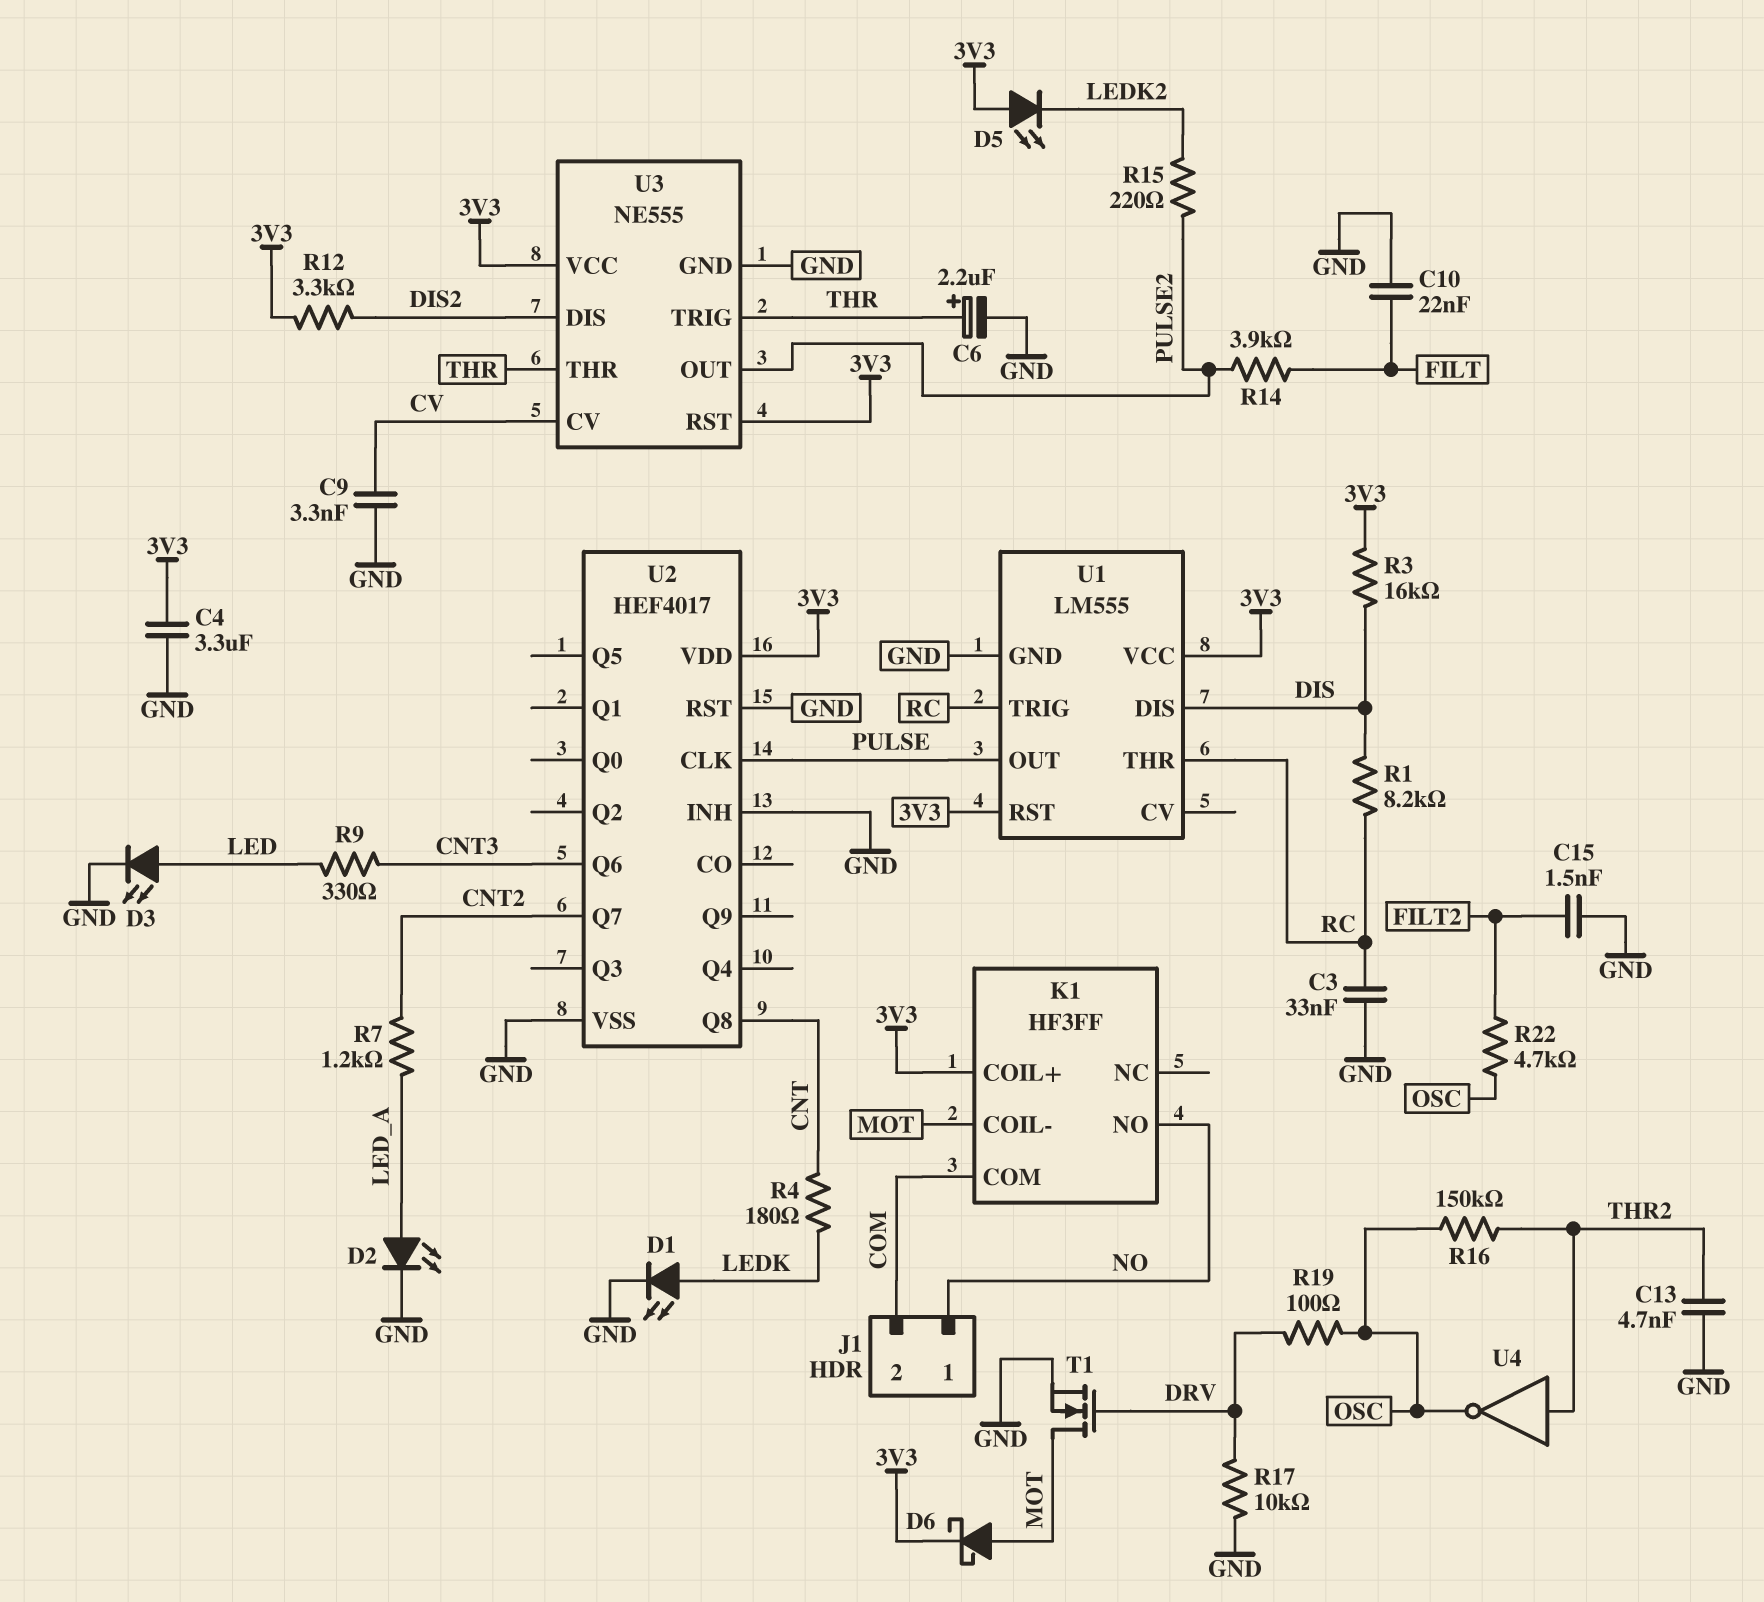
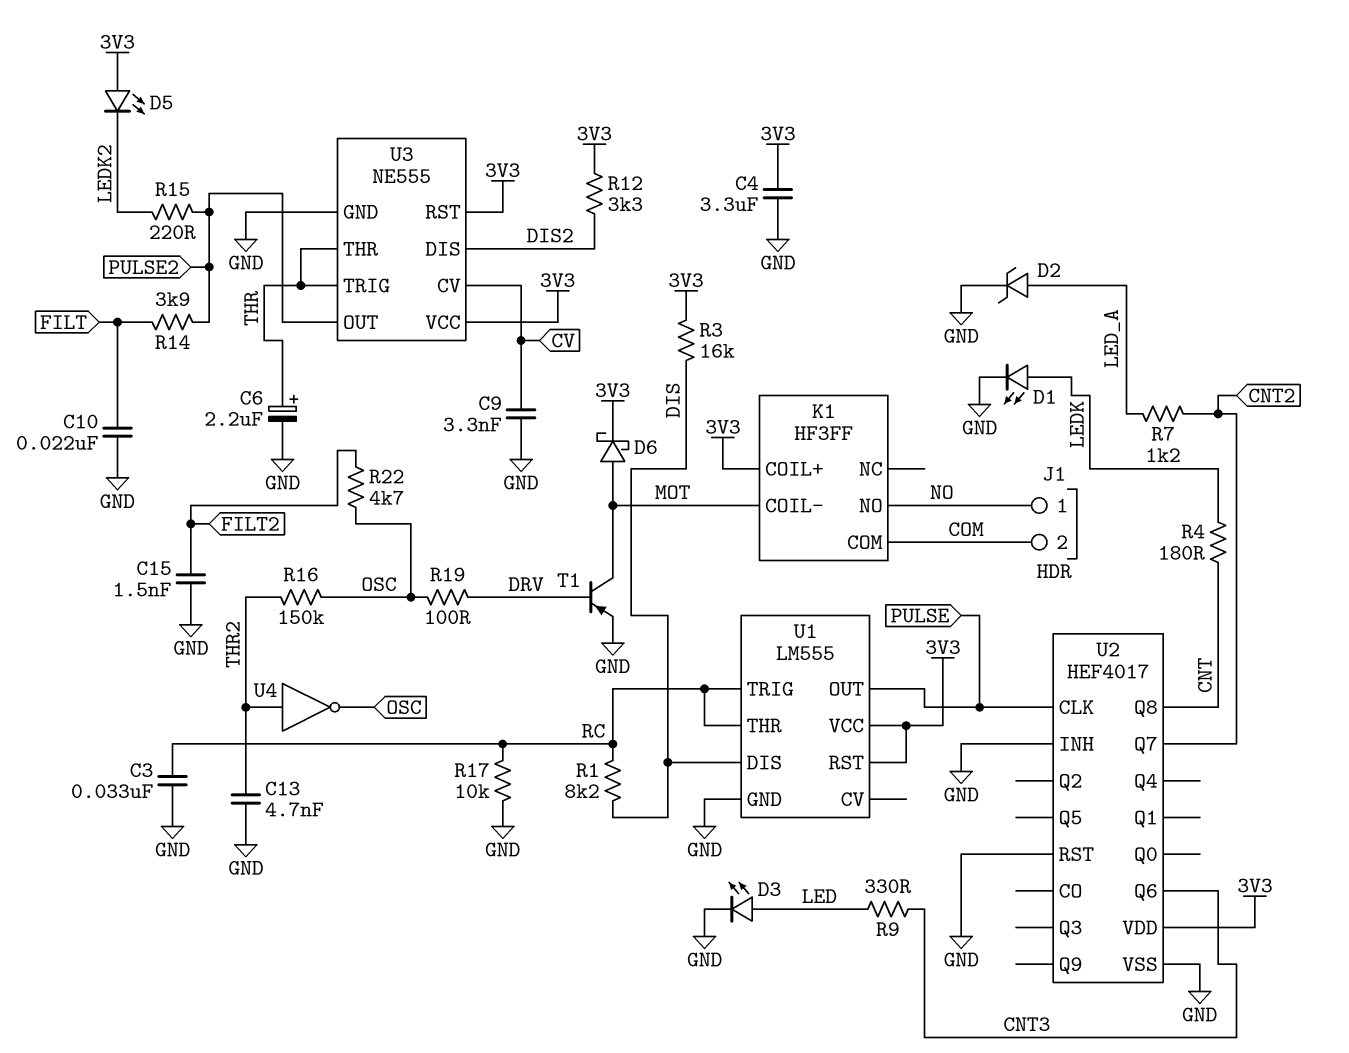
D2: LED (A LED_A, K GND) -> zener (A LED_A, K GND)
R17: 10k (DRV, GND) -> 10k (GND, RC)
T1: NMOS (G DRV, D MOT, S GND) -> PNP (B DRV, C MOT, E GND)

